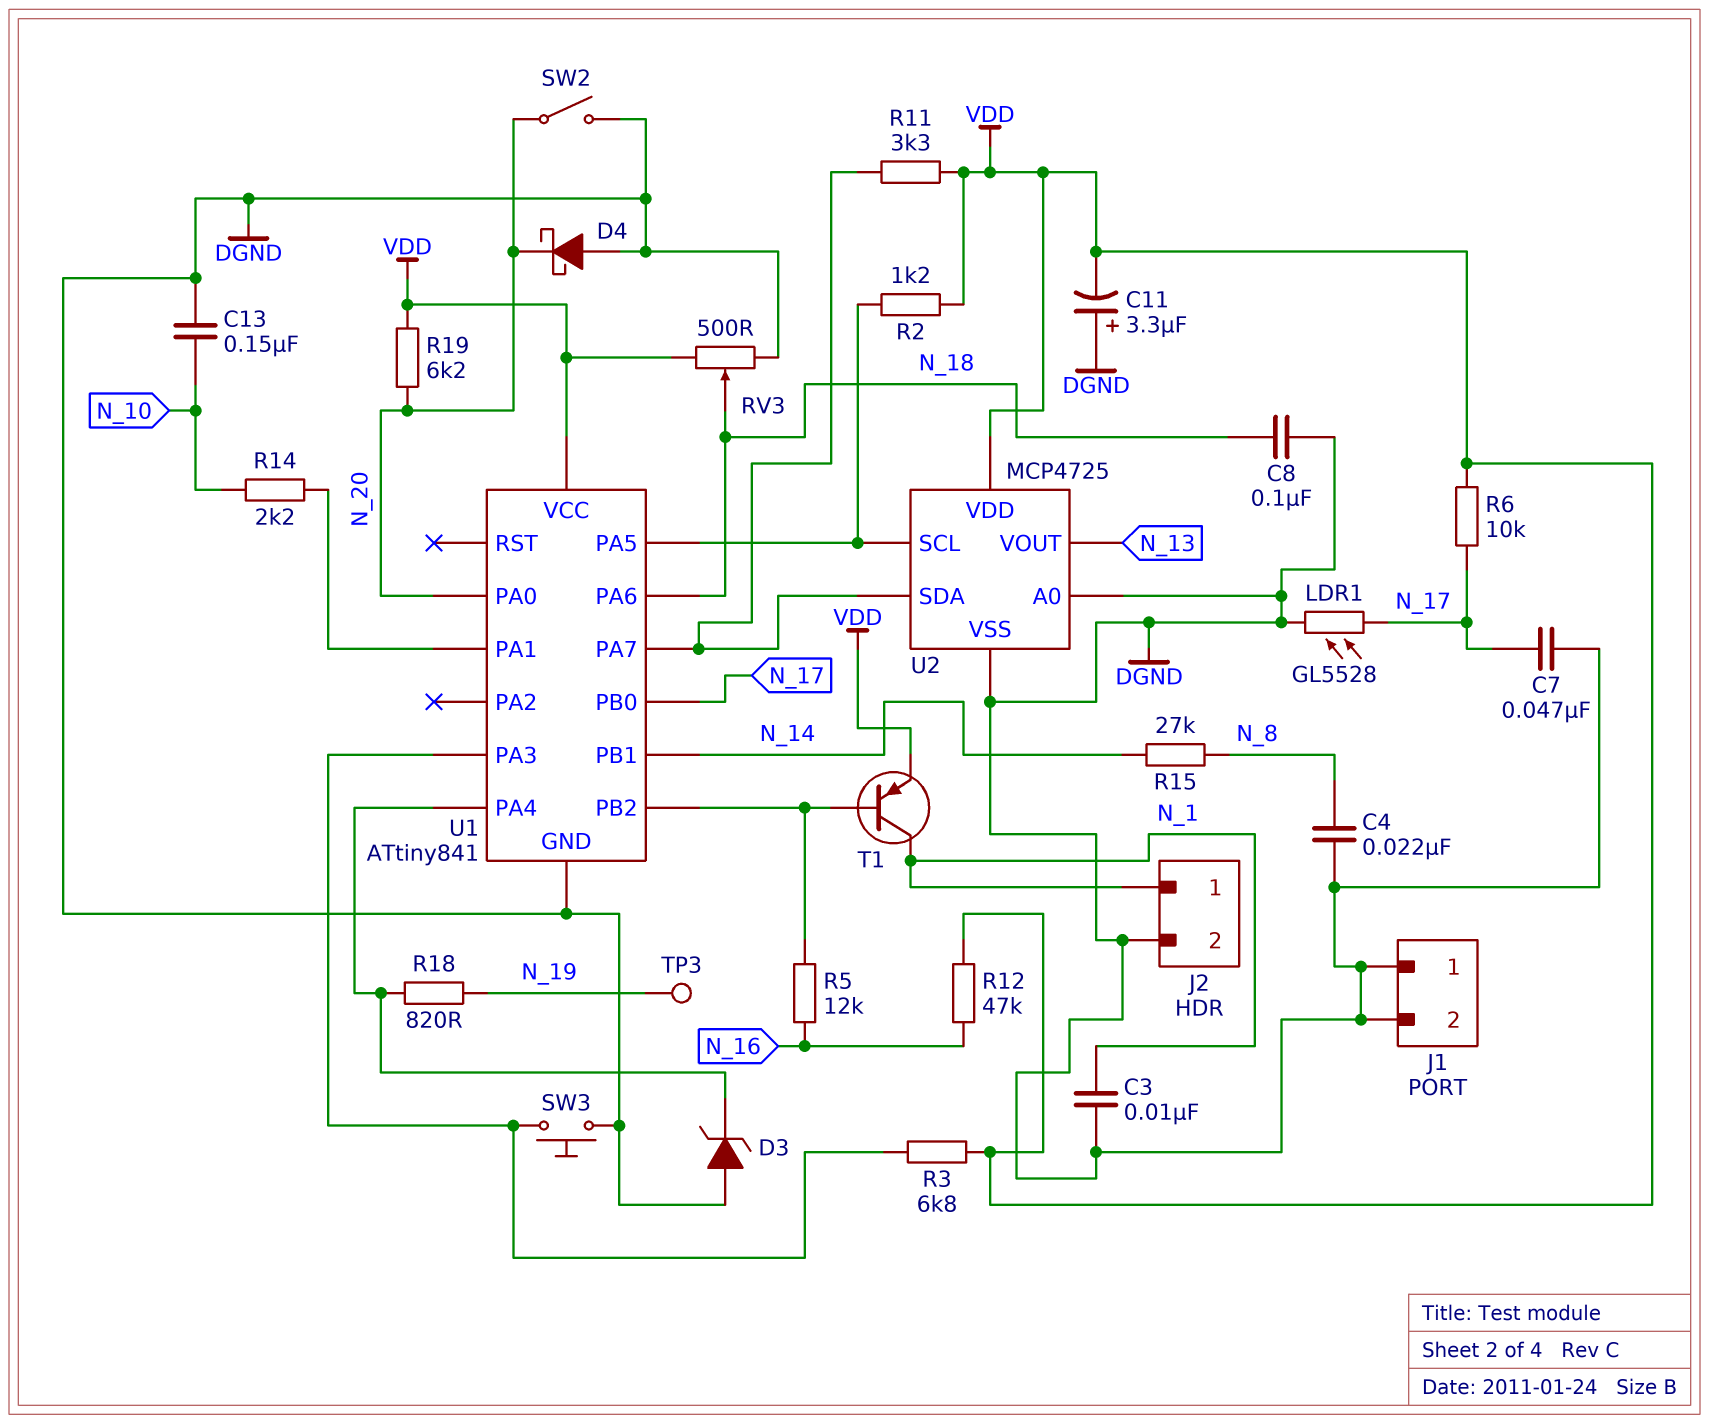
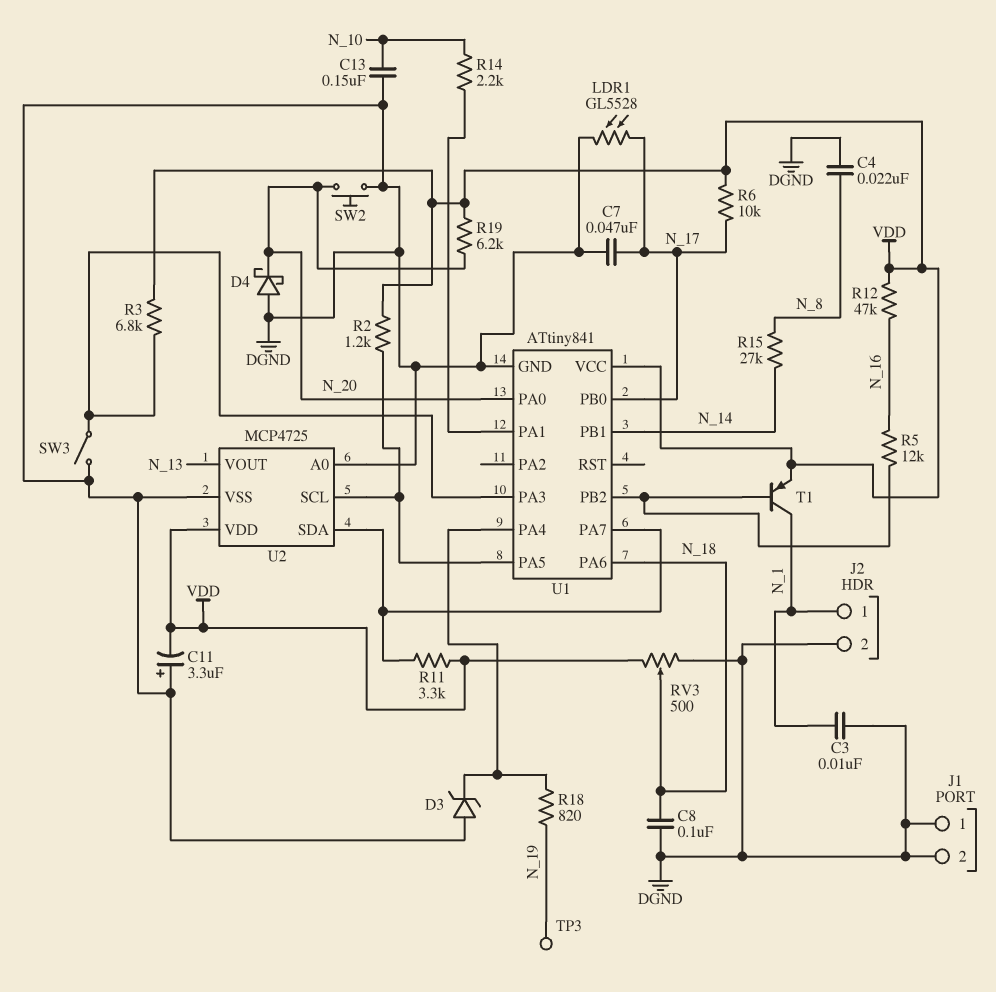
SW2: switch (DGND, N_20) -> button (DGND, N_20)
SW3: button (DGND, U1/PA3) -> switch (DGND, U1/PA3)

